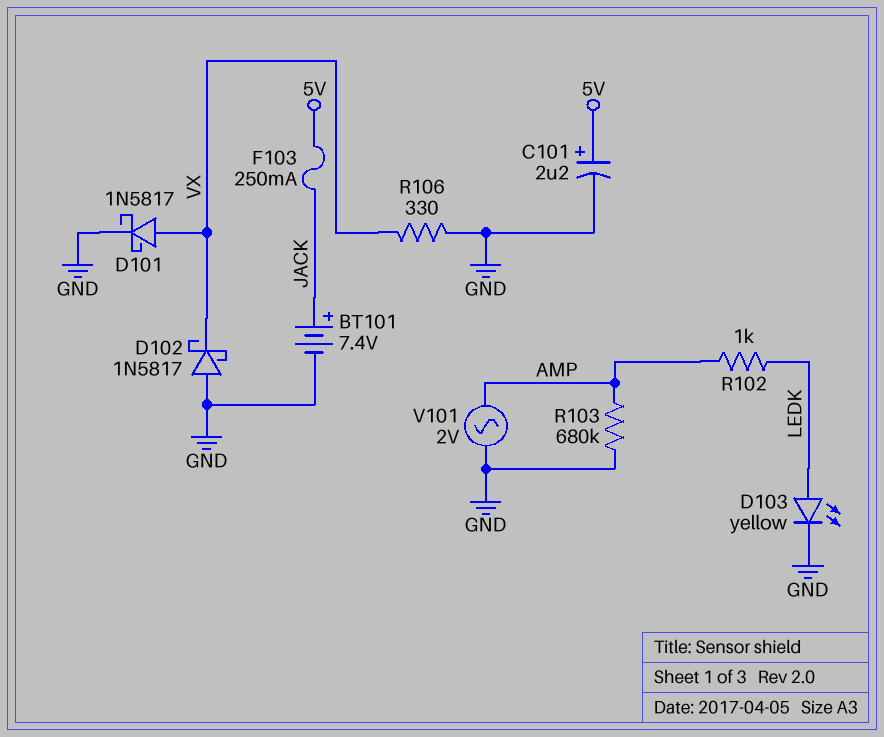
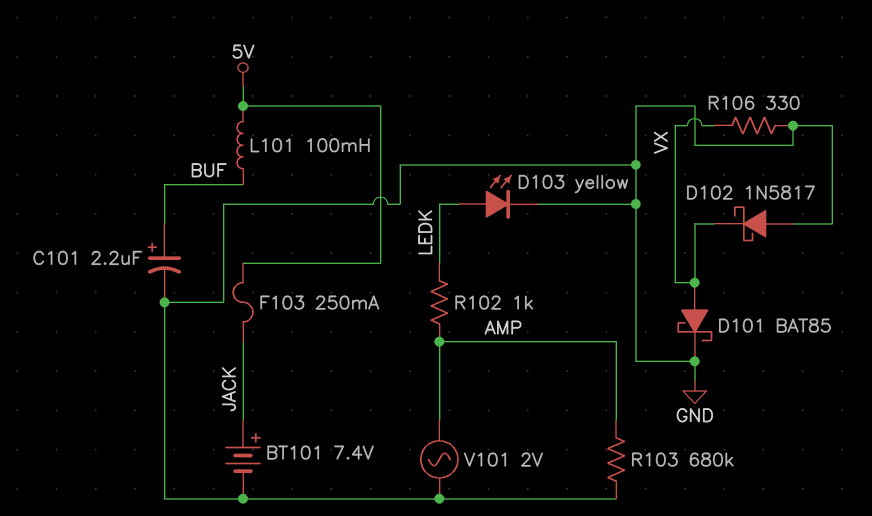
C101: 2.2uF (plus 5V, minus GND) -> 2.2uF (plus BUF, minus GND)
D101: schottky 1N5817 (A VX, K GND) -> schottky BAT85 (A VX, K GND)
L101: none -> 100mH (5V, BUF)

